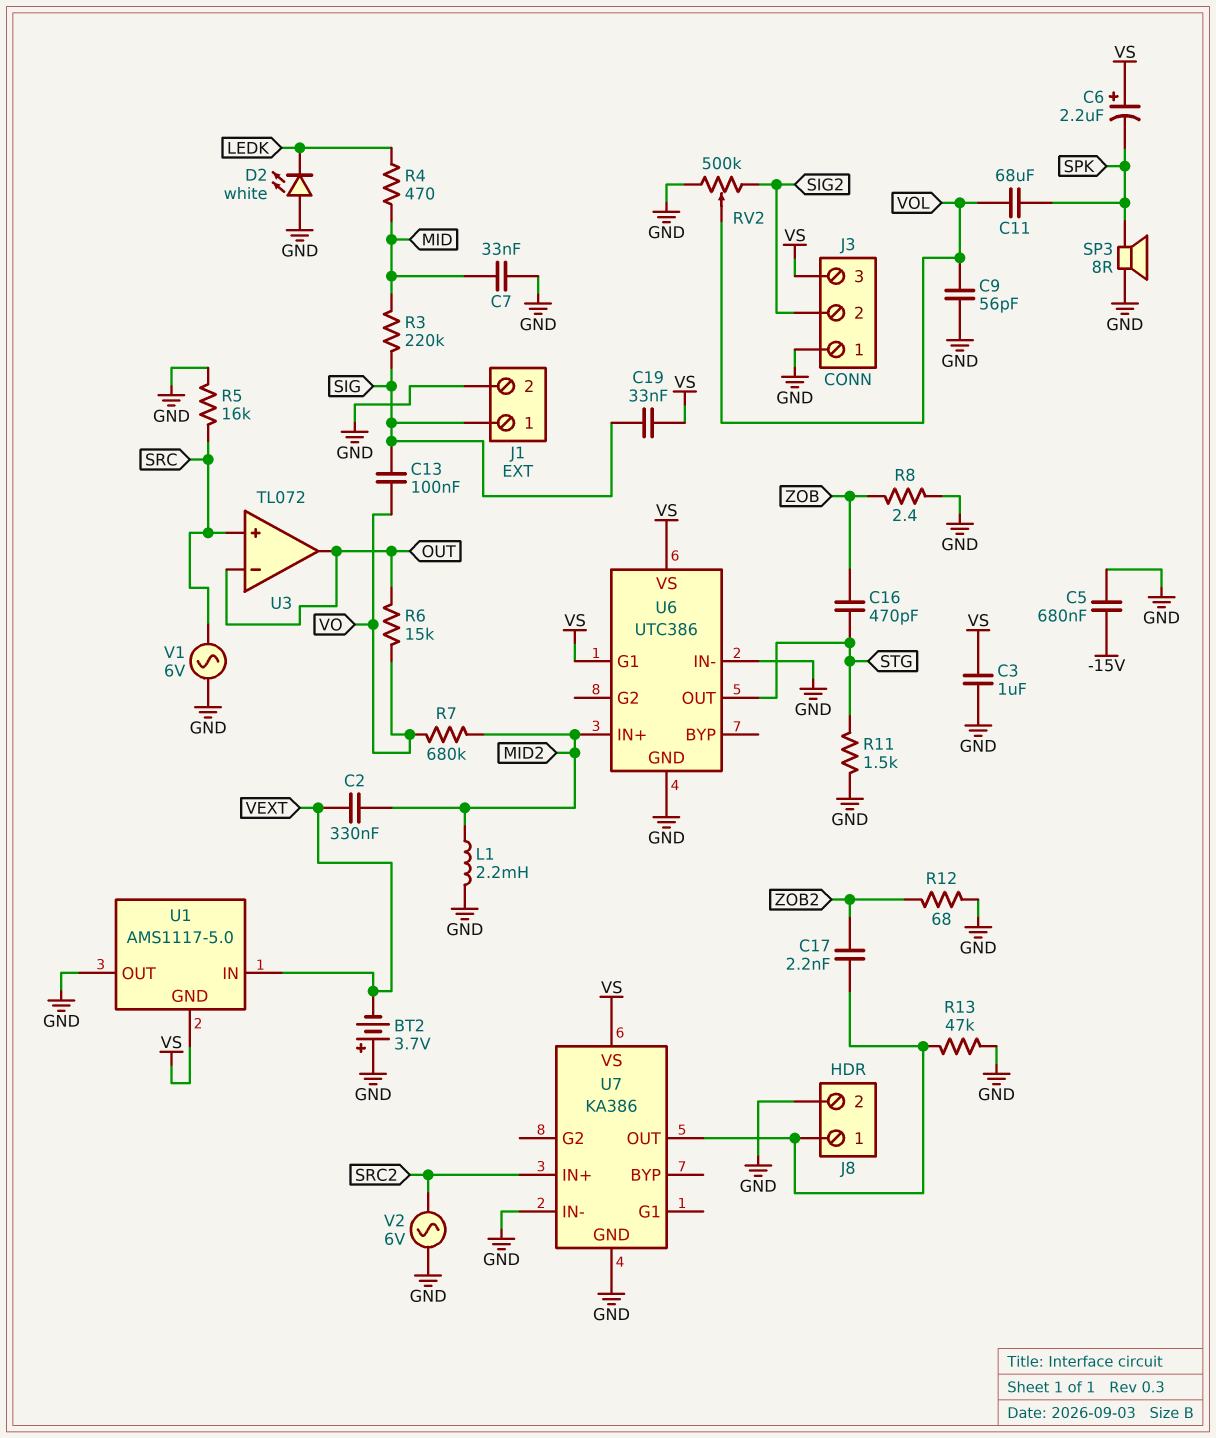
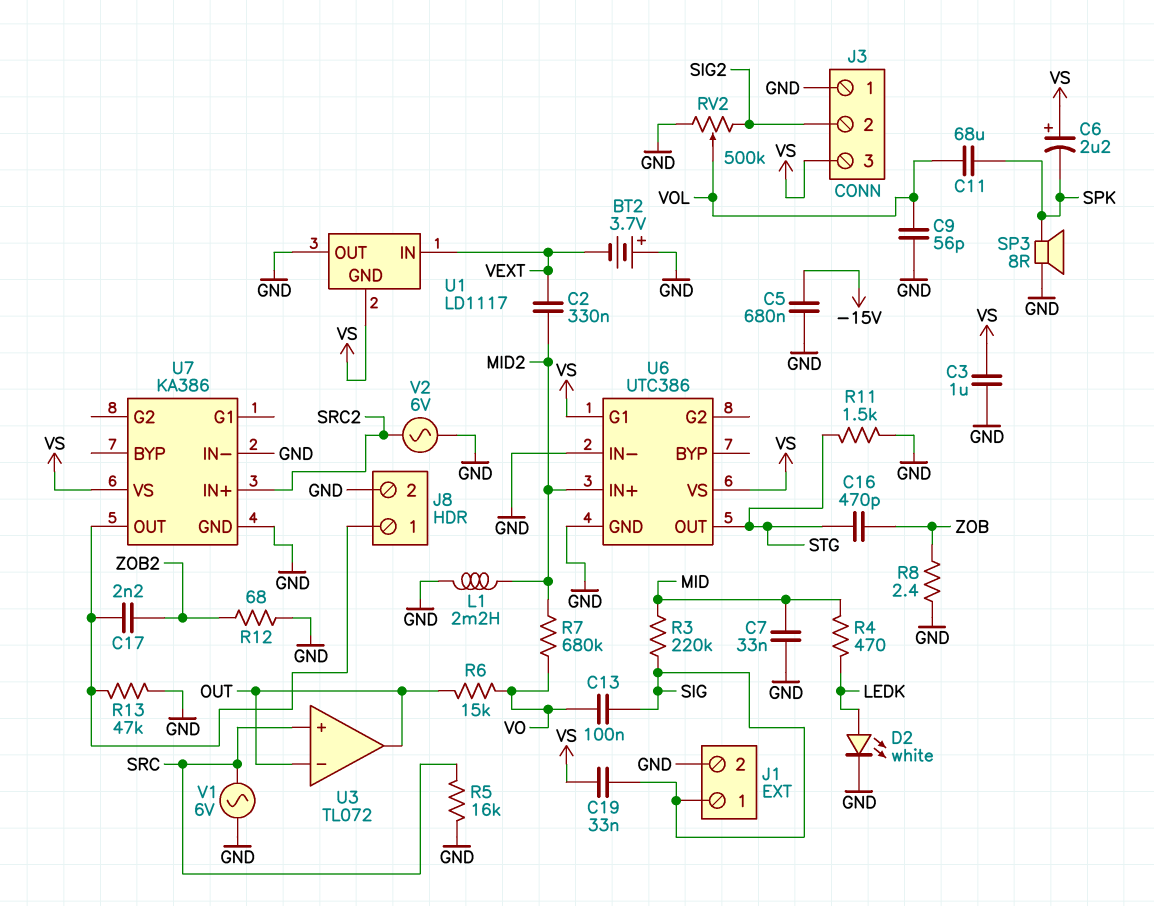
D2: LED white (A GND, K LEDK) -> LED white (A LEDK, K GND)
U1: AMS1117-5.0 -> LD1117

